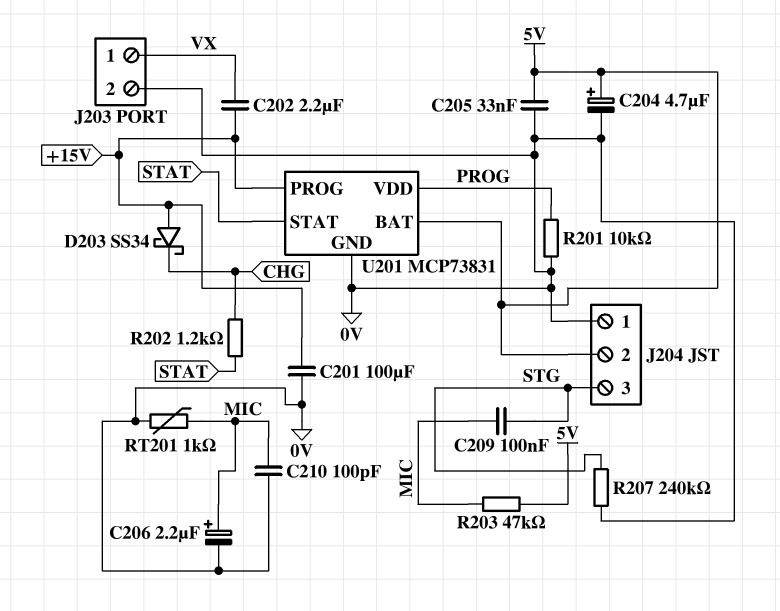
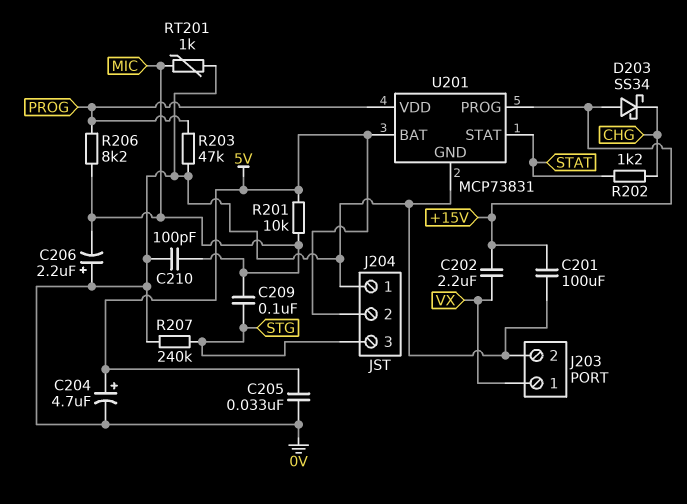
C206: 2.2uF (plus MIC, minus 0V) -> 2.2uF (plus 0V, minus MIC)
R201: 10k (0V, PROG) -> 10k (5V, MIC)
R203: 47k (5V, MIC) -> 47k (0V, PROG)
R206: none -> 8.2k (MIC, PROG)

